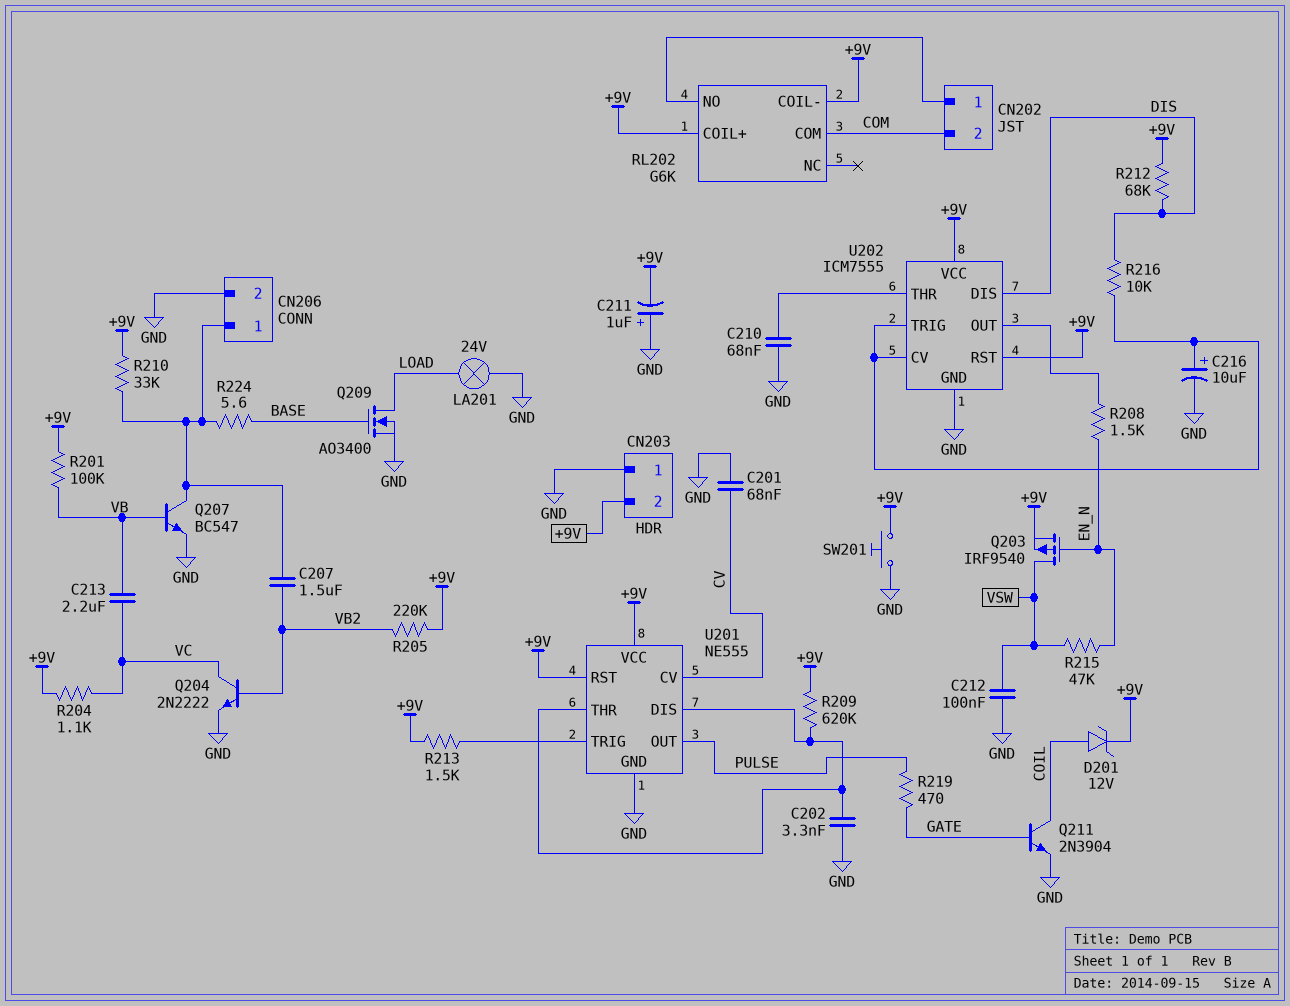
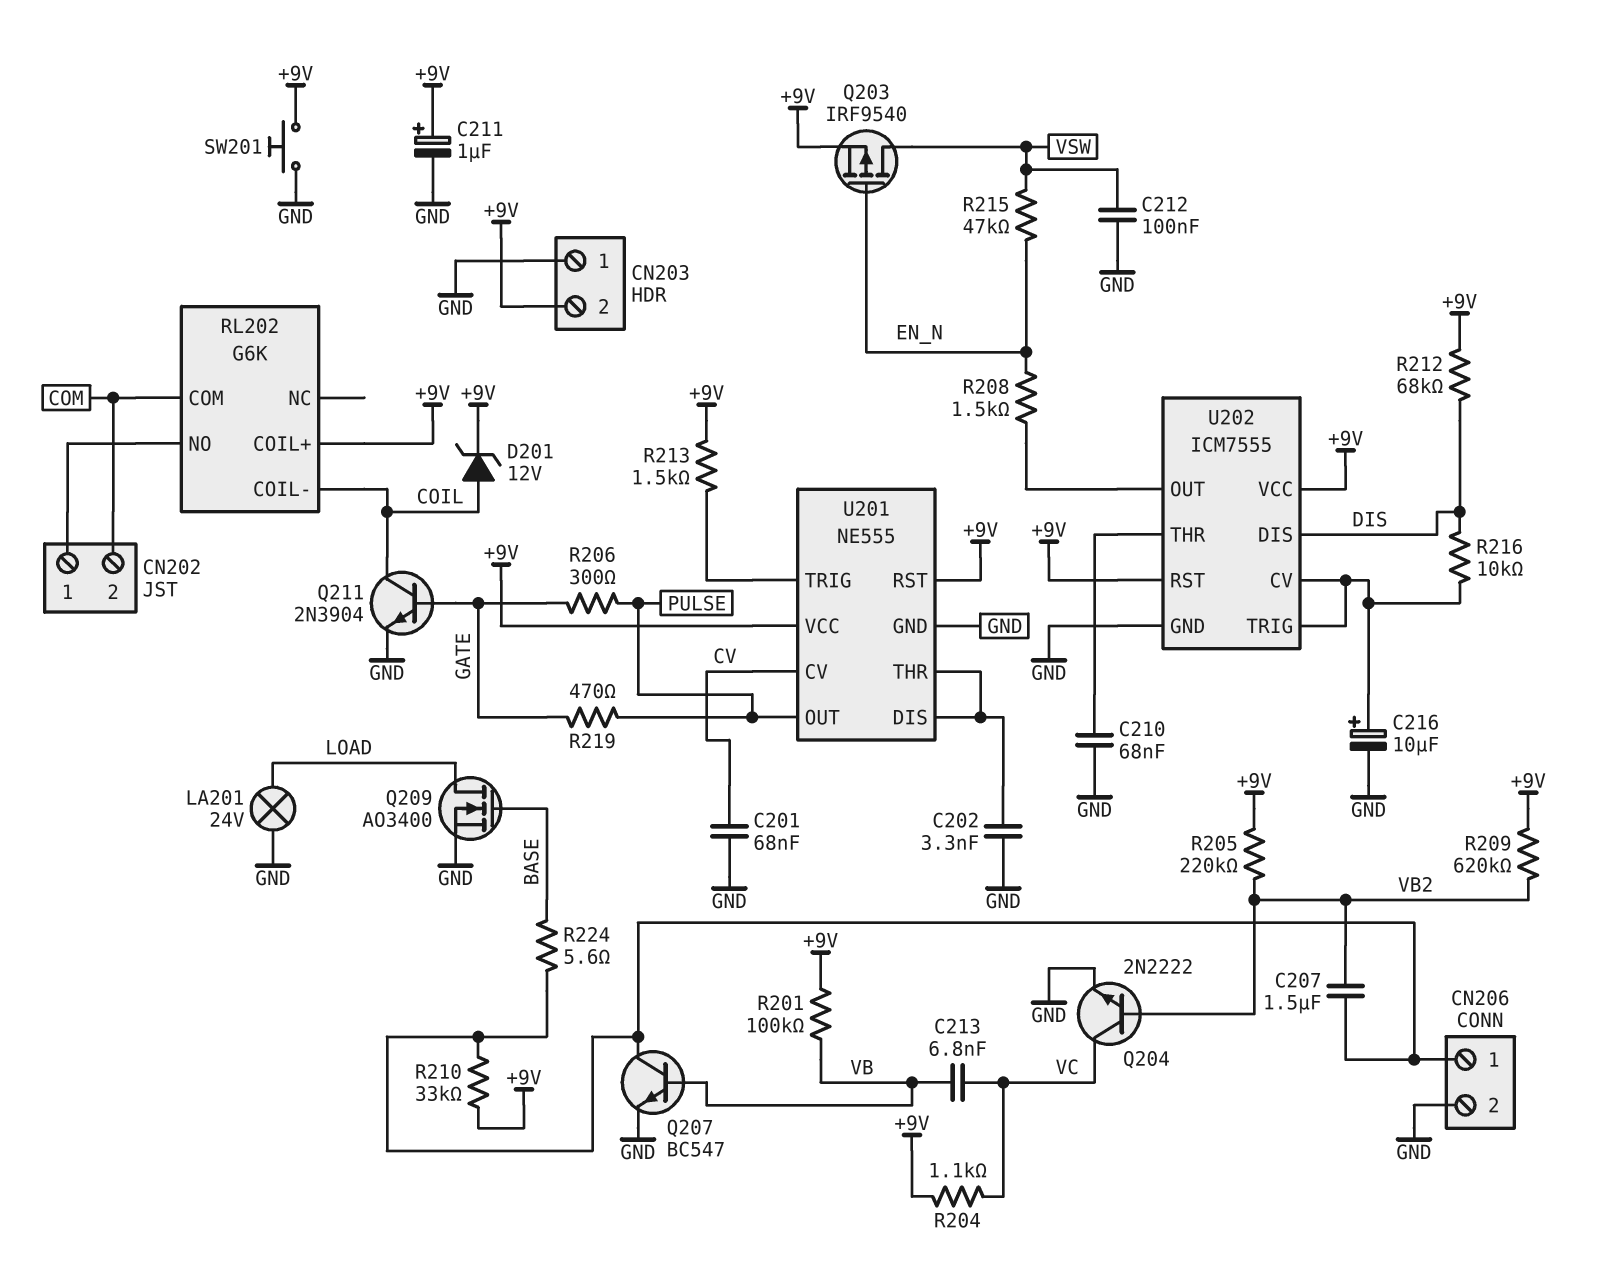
C211: 1uF (plus GND, minus +9V) -> 1uF (plus +9V, minus GND)
C213: 2.2uF (VB, VC) -> 6.8nF (VB, VC)
R206: none -> 300 (GATE, PULSE)
R209: 620k (+9V, U201/DIS) -> 620k (+9V, VB2)
RL202 pin COIL-: +9V -> COIL

